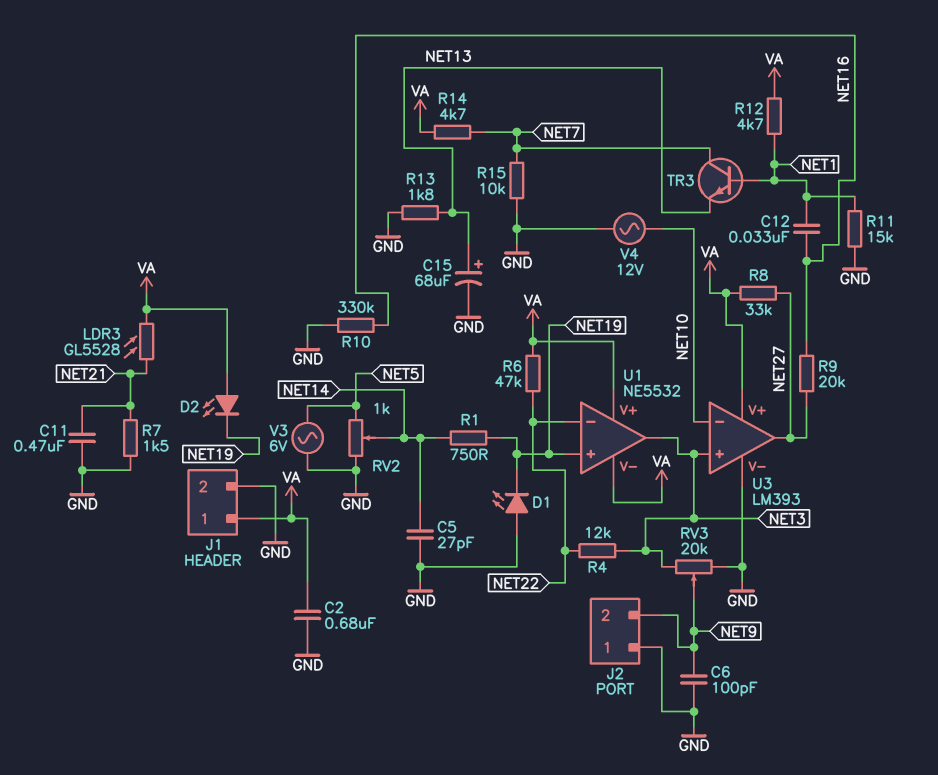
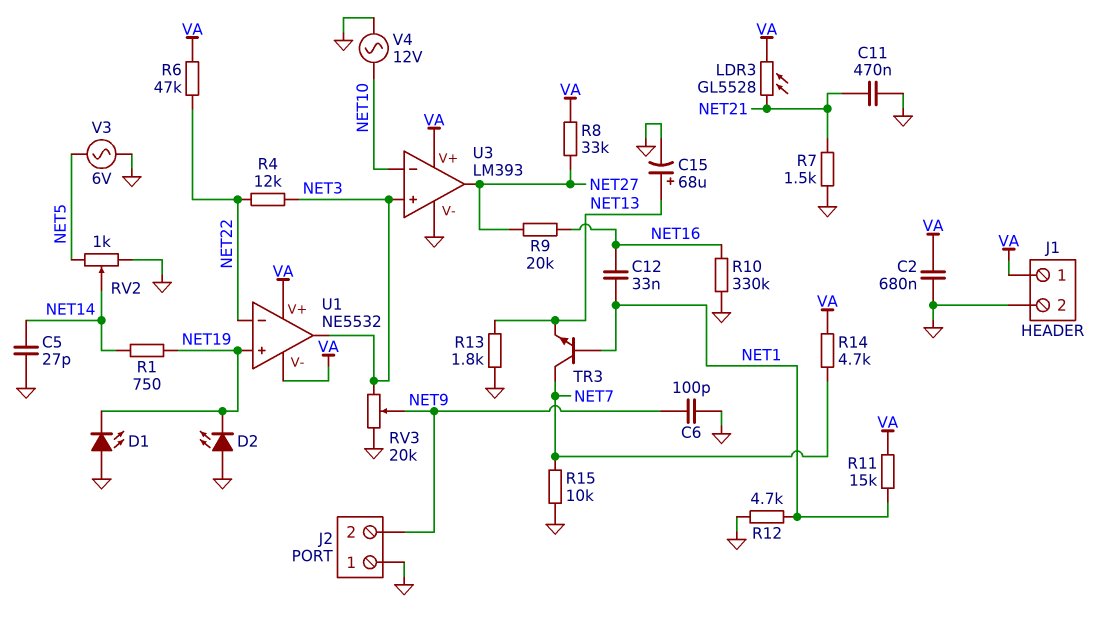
D2: LED (A VA, K NET19) -> LED (A GND, K NET19)
R11: 15k (GND, NET1) -> 15k (NET1, VA)
R12: 4.7k (NET1, VA) -> 4.7k (GND, NET1)

